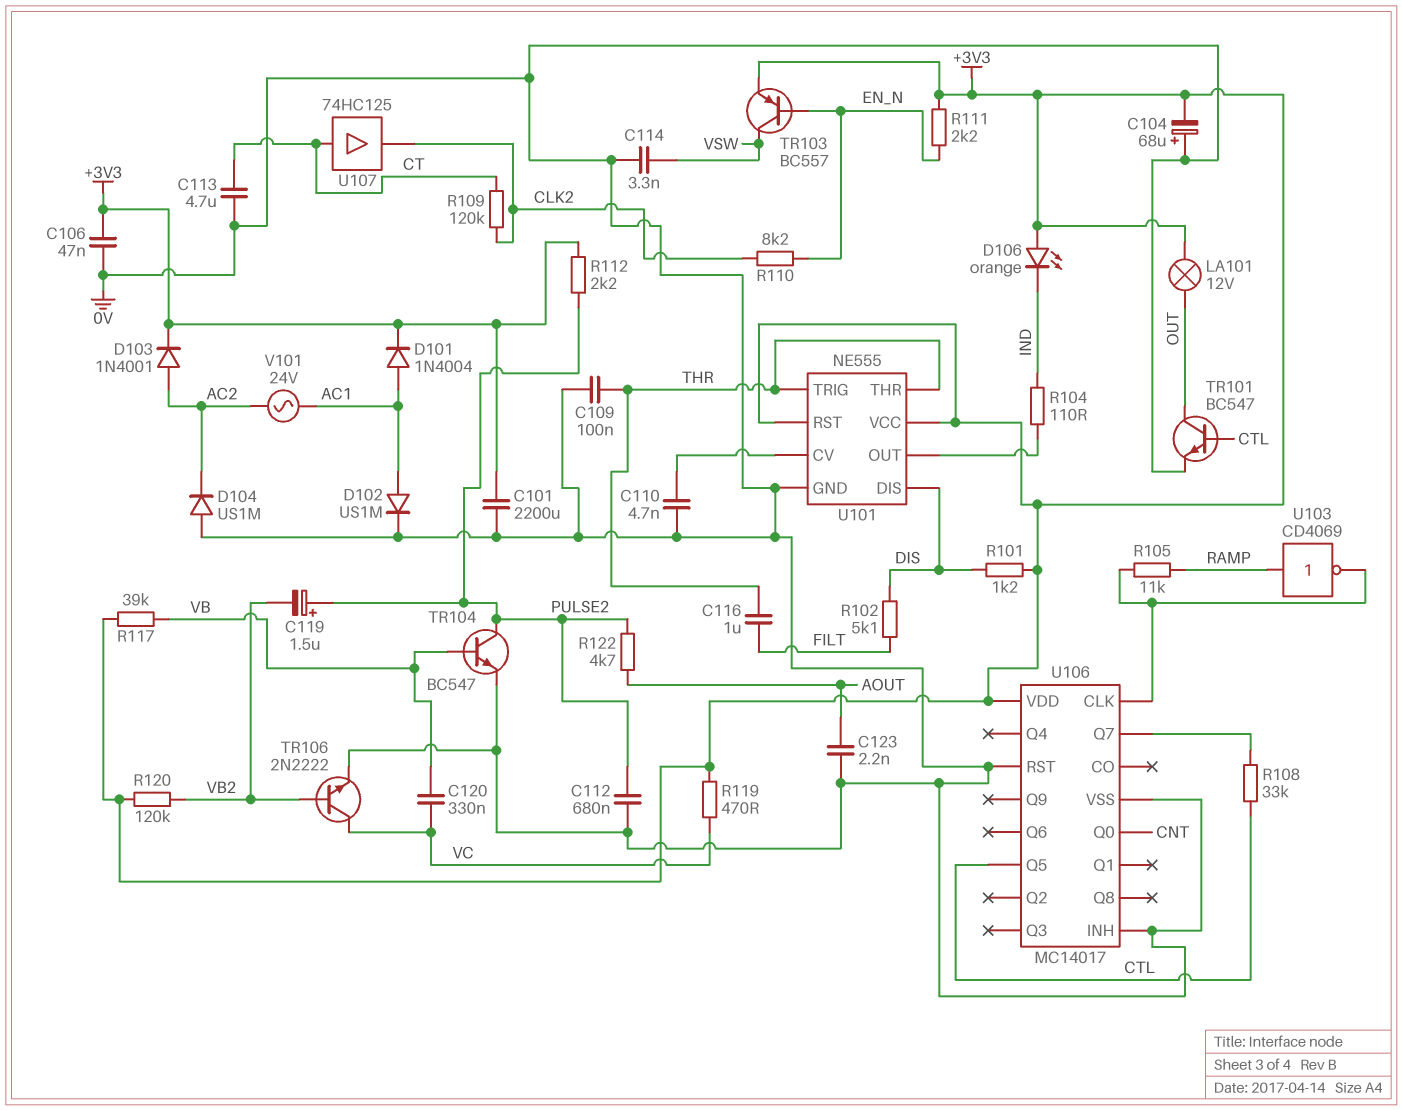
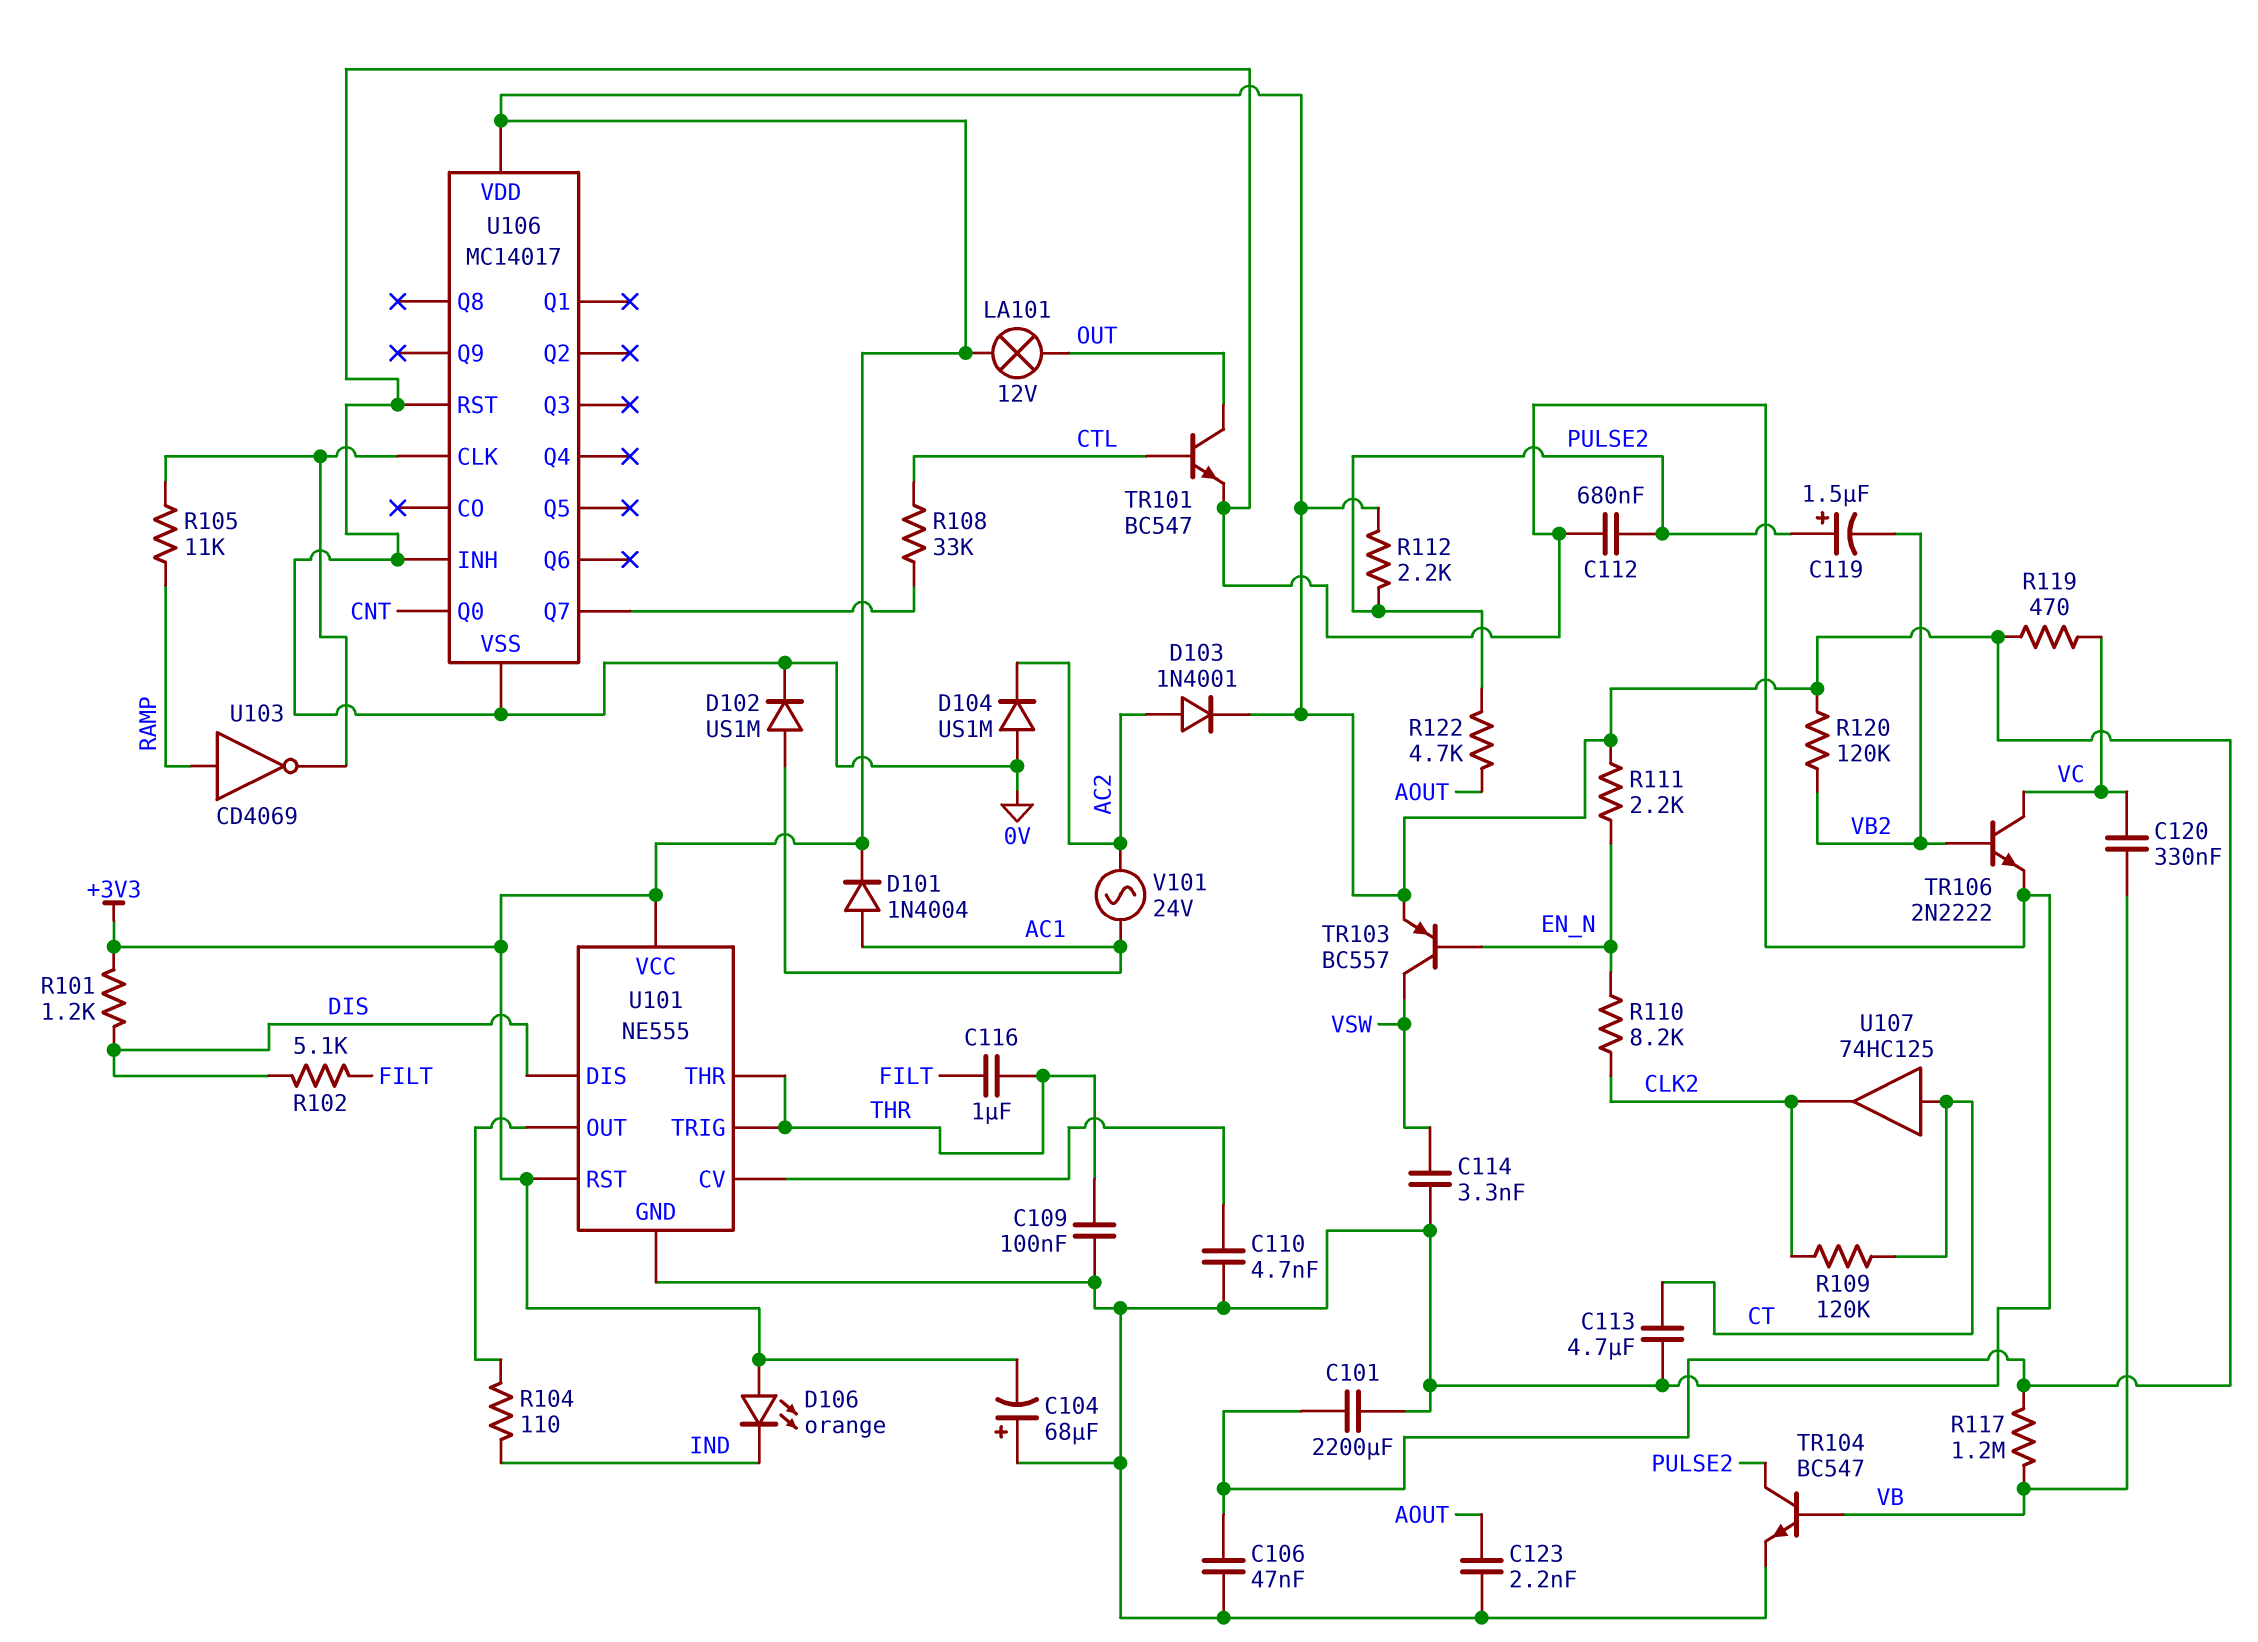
R117: 39k (+3V3, VB) -> 1.2M (+3V3, VB)
U106 pin Q5: CTL -> none

